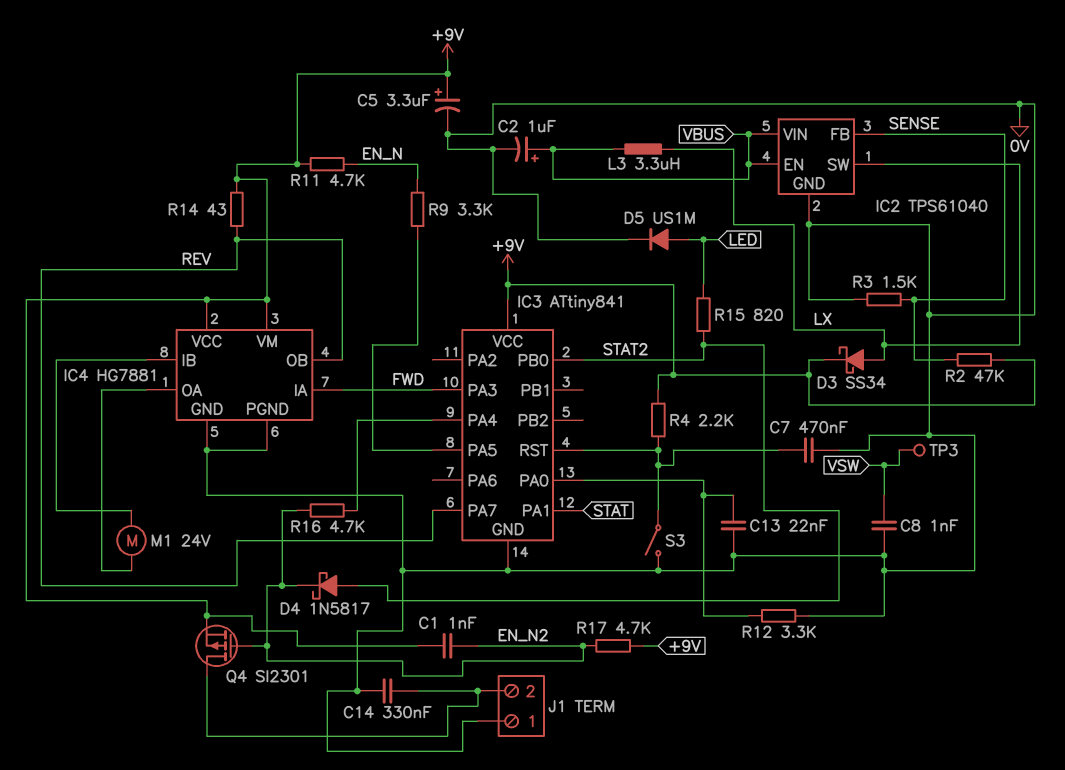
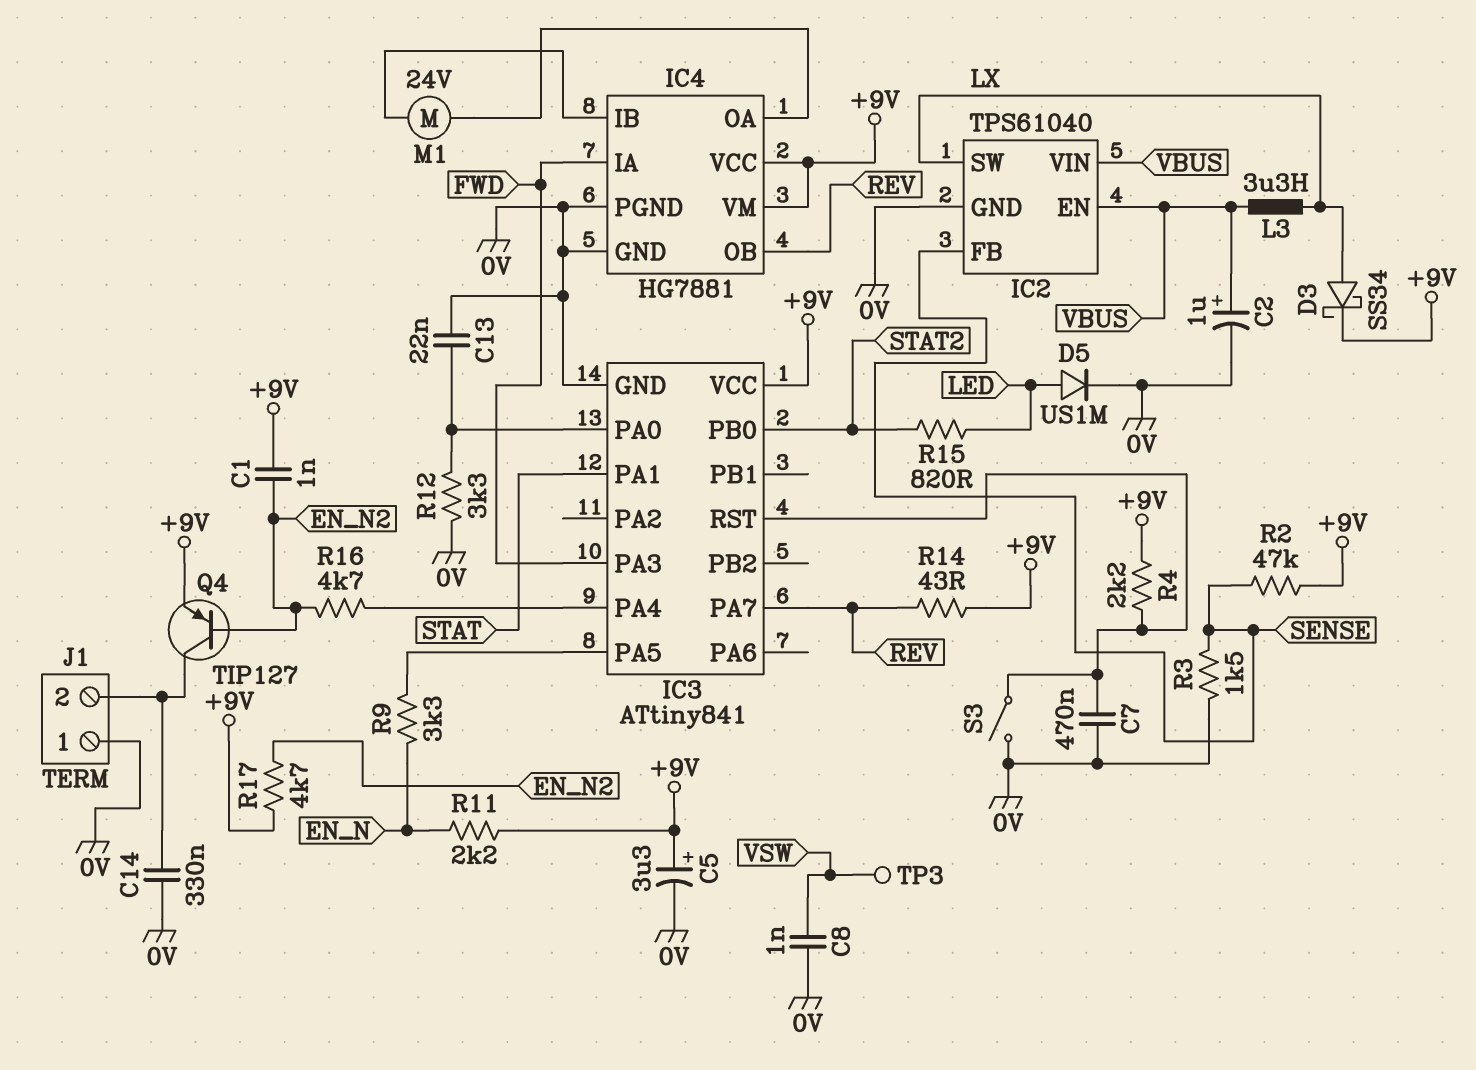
D4: schottky 1N5817 (A STAT2, K EN_N2) -> none
Q4: PMOS SI2301 (G EN_N2, D J1/2, S +9V) -> PNP TIP127 (B EN_N2, C J1/2, E +9V)
R11: 4.7k (+9V, EN_N) -> 2.2k (+9V, EN_N)

